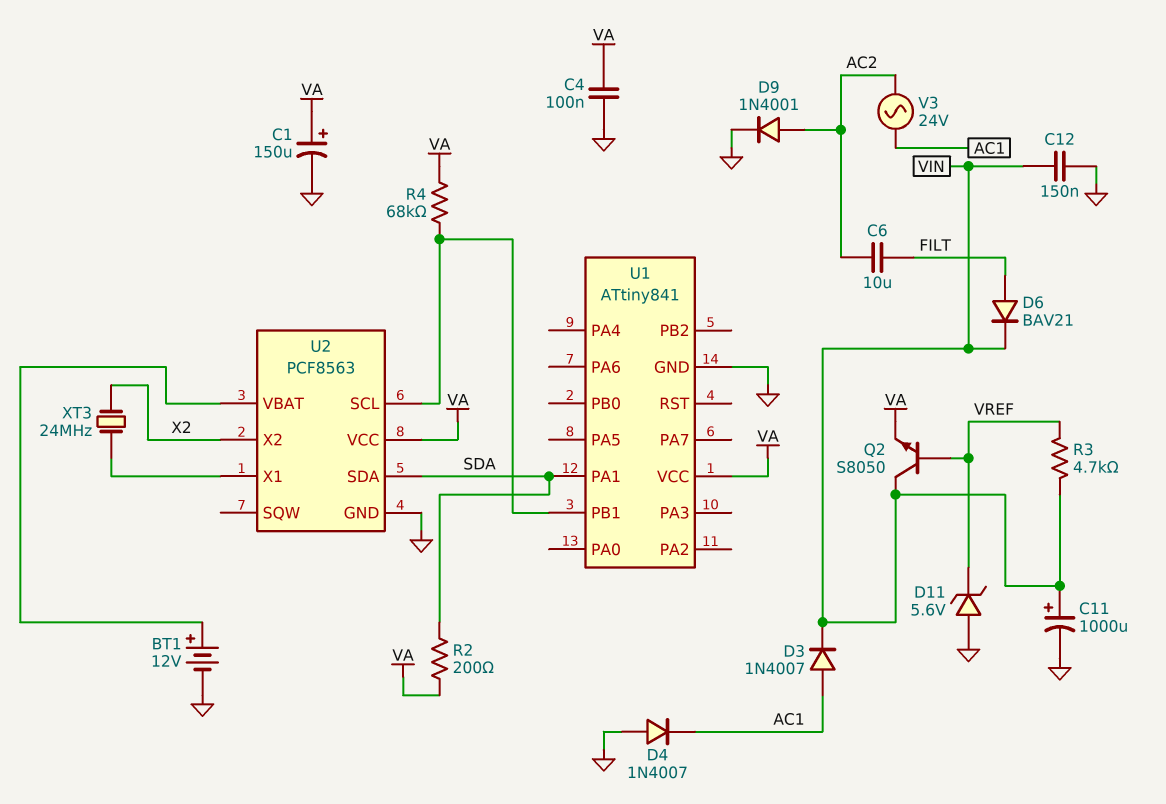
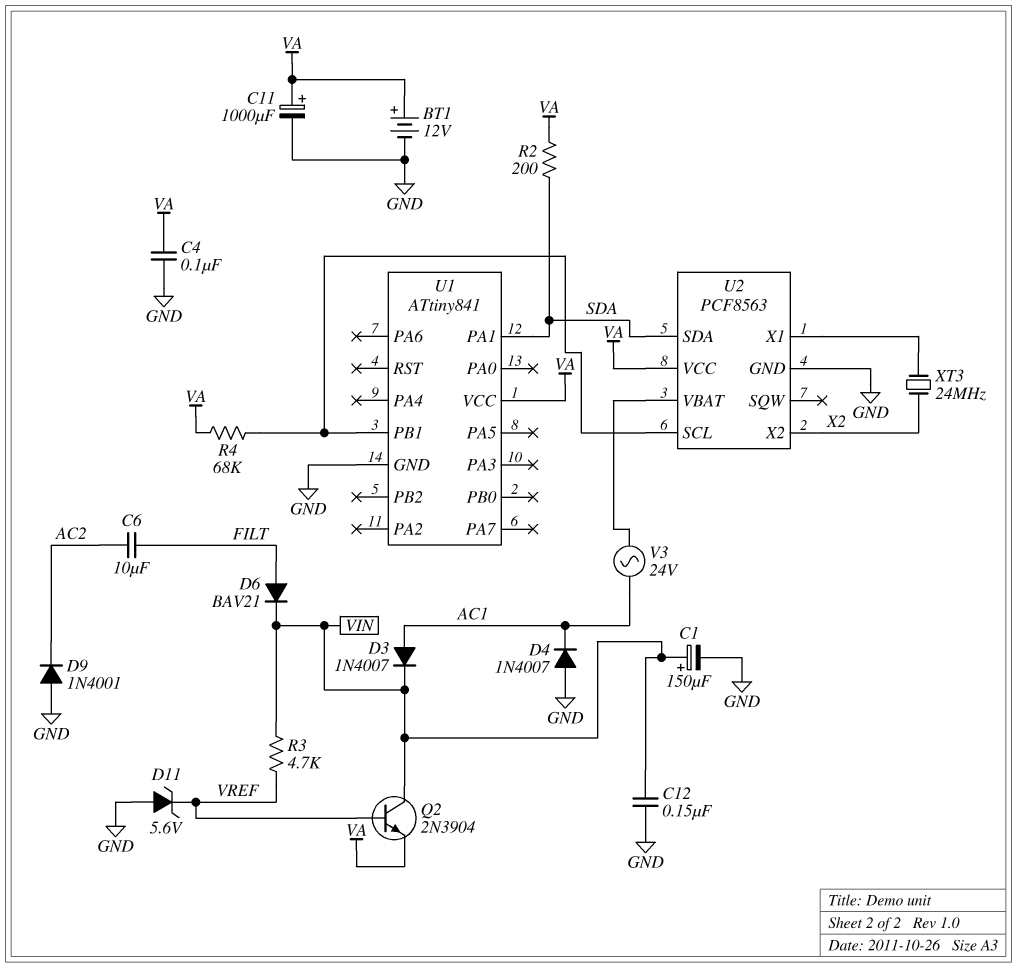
BT1: 12V (plus U2/VBAT, minus GND) -> 12V (plus VA, minus GND)
C1: 150uF (plus VA, minus GND) -> 150uF (plus VIN, minus GND)
C11: 1000uF (plus VIN, minus GND) -> 1000uF (plus VA, minus GND)
D9: diode 1N4001 (A AC2, K GND) -> diode 1N4001 (A GND, K AC2)
Q2: NPN S8050 (B VREF, C VIN, E VA) -> NPN 2N3904 (B VREF, C VIN, E VA)
V3: AC 24V (AC1, AC2) -> AC 24V (AC1, U2/VBAT)

